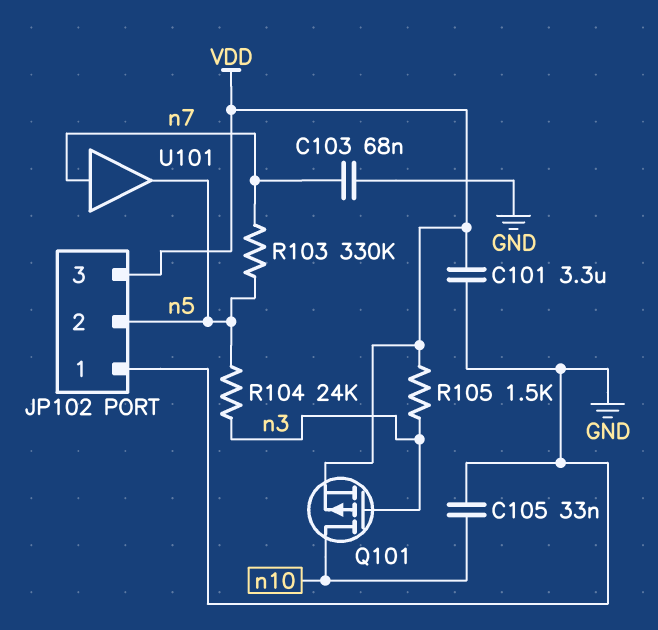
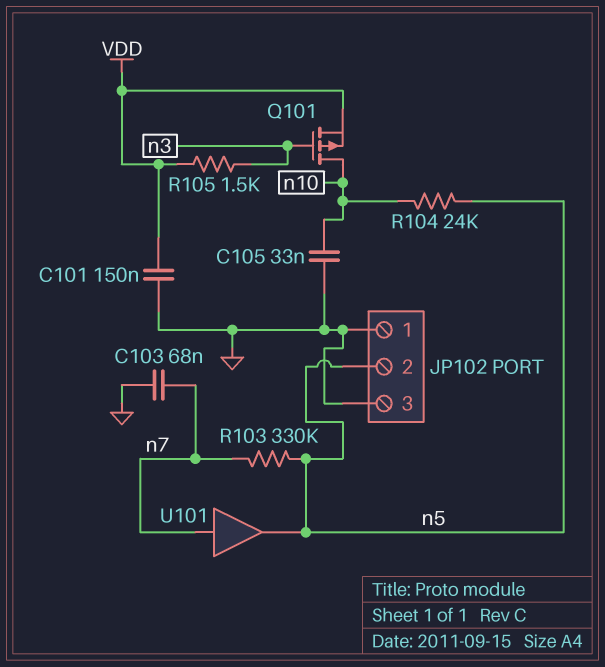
C101: 3.3uF (GND, VDD) -> 150nF (GND, VDD)
JP102 pin 3: VDD -> GND
R104: 24k (n3, n5) -> 24k (n5, n10)

